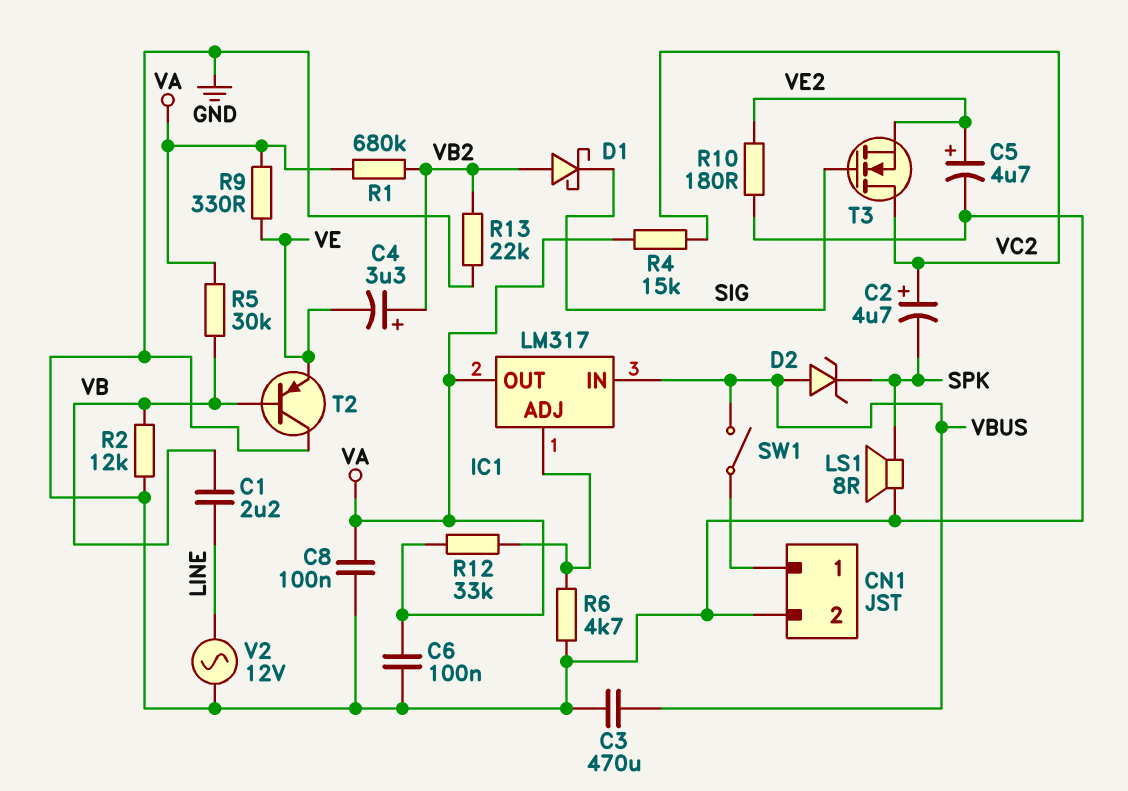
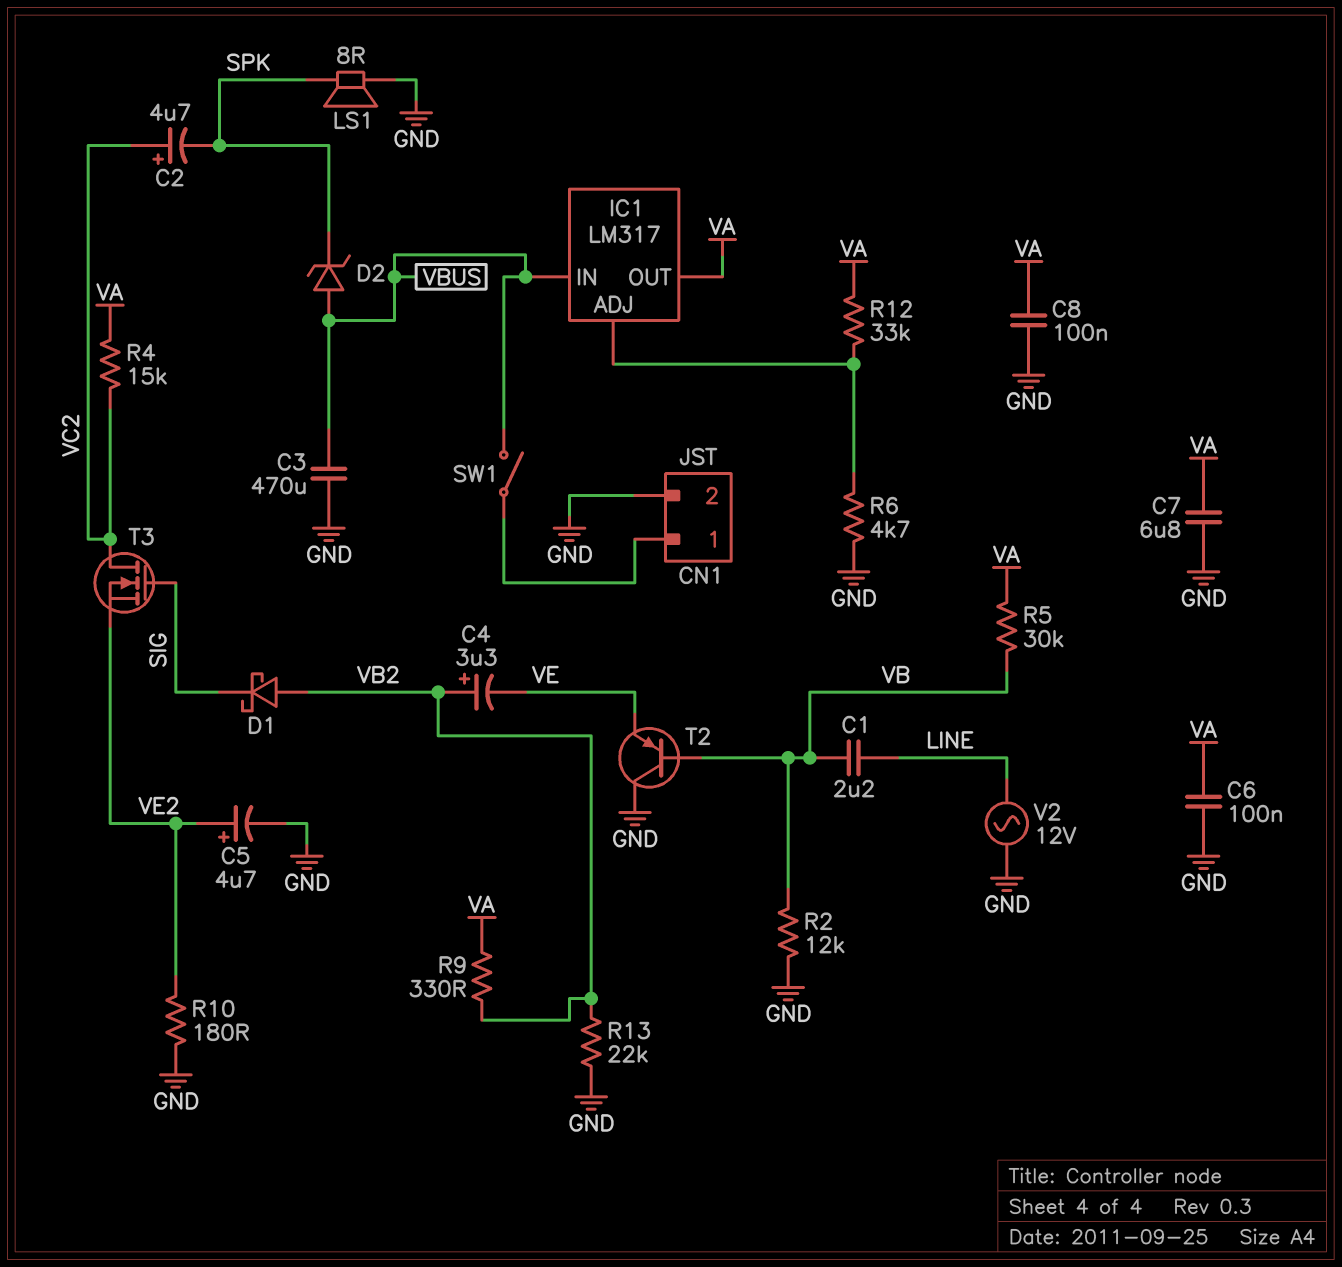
C7: none -> 6.8uF (GND, VA)
R1: 680k (VA, VB2) -> none
R9: 330 (VA, VE) -> 330 (VA, VB2)

